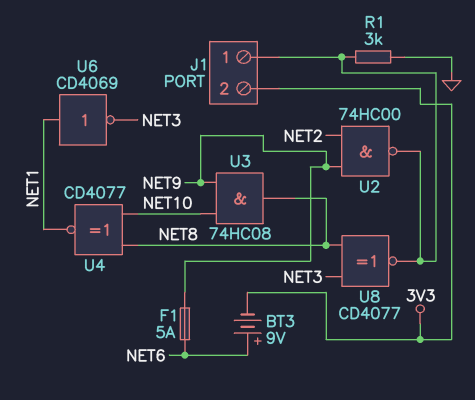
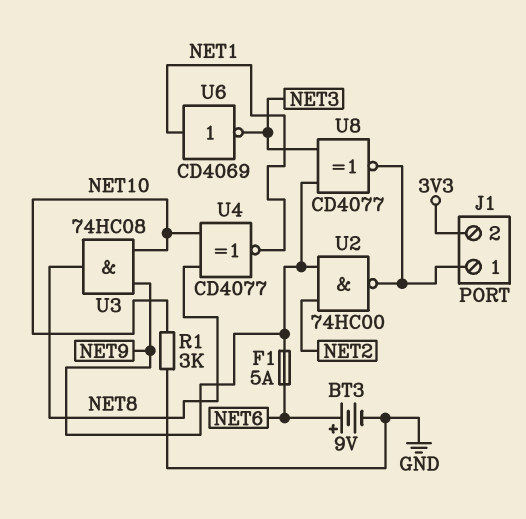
BT3: 9V (plus NET6, minus 3V3) -> 9V (plus NET6, minus GND)
R1: 3k (GND, J1/1) -> 3k (GND, NET10)
U8: XNOR CD4077 (in NET3, in NET8, out J1/1) -> XNOR CD4077 (in NET3, in NET9, out J1/1)

